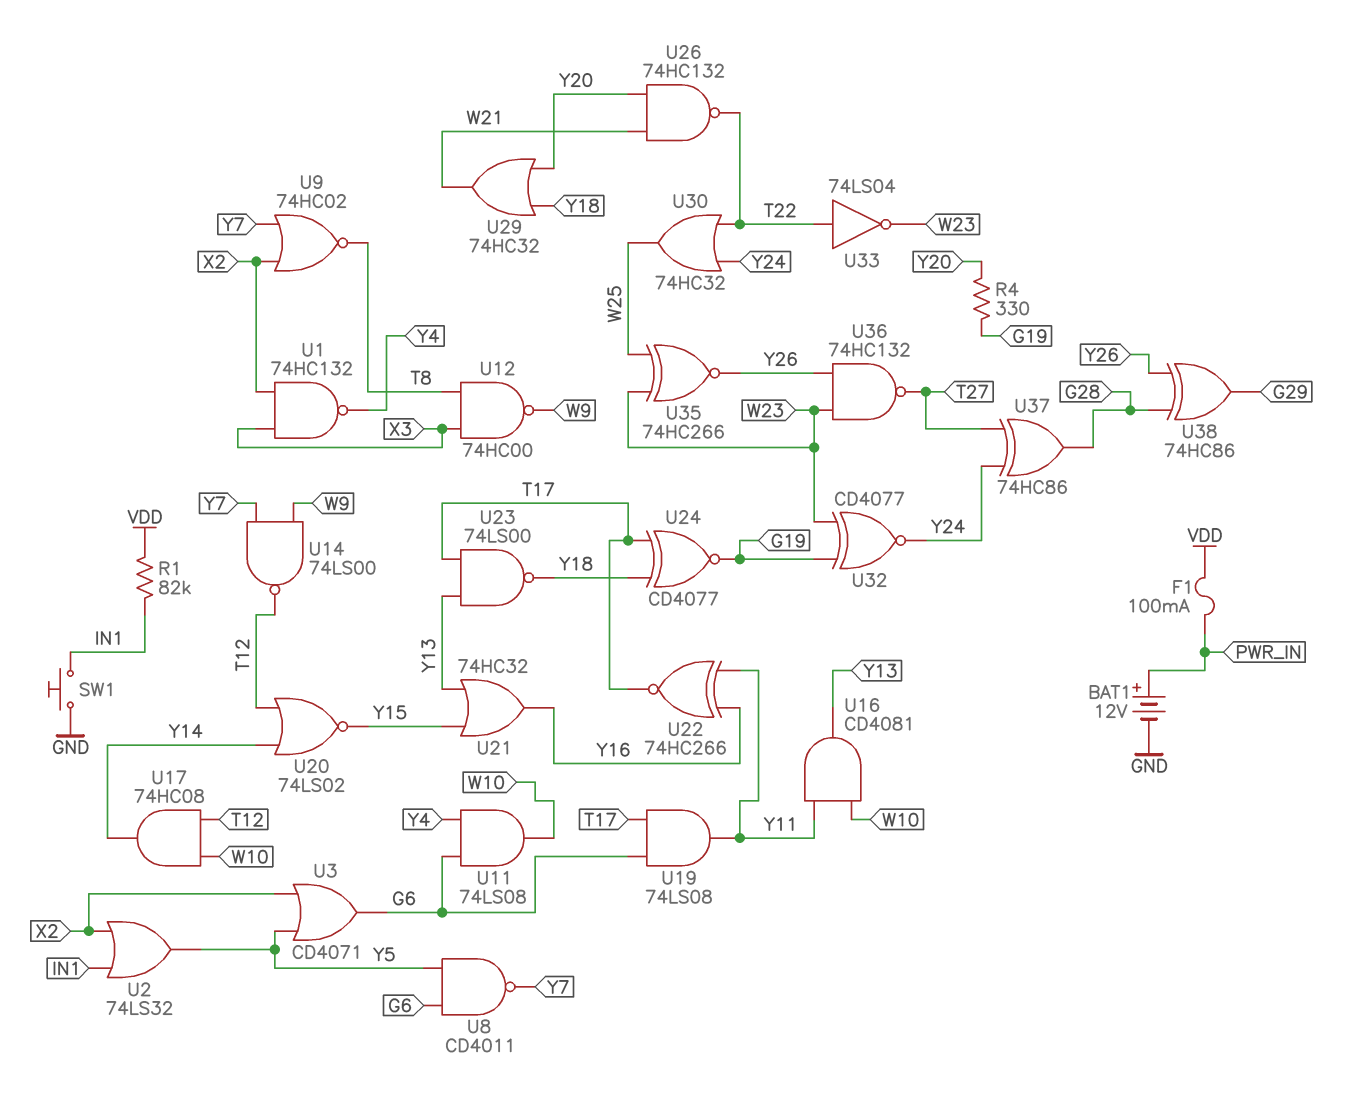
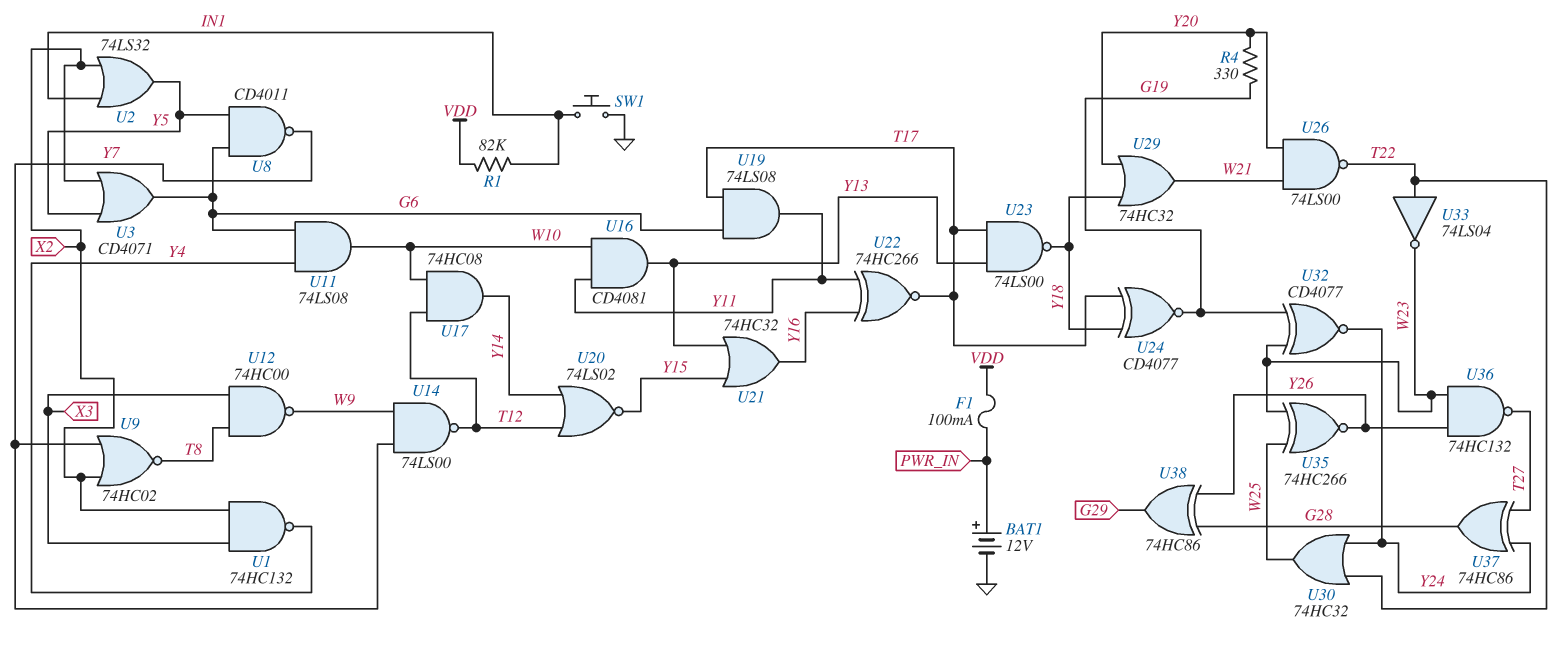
U26: NAND 74HC132 (in W21, in Y20, out T22) -> NAND 74LS00 (in W21, in Y20, out T22)

